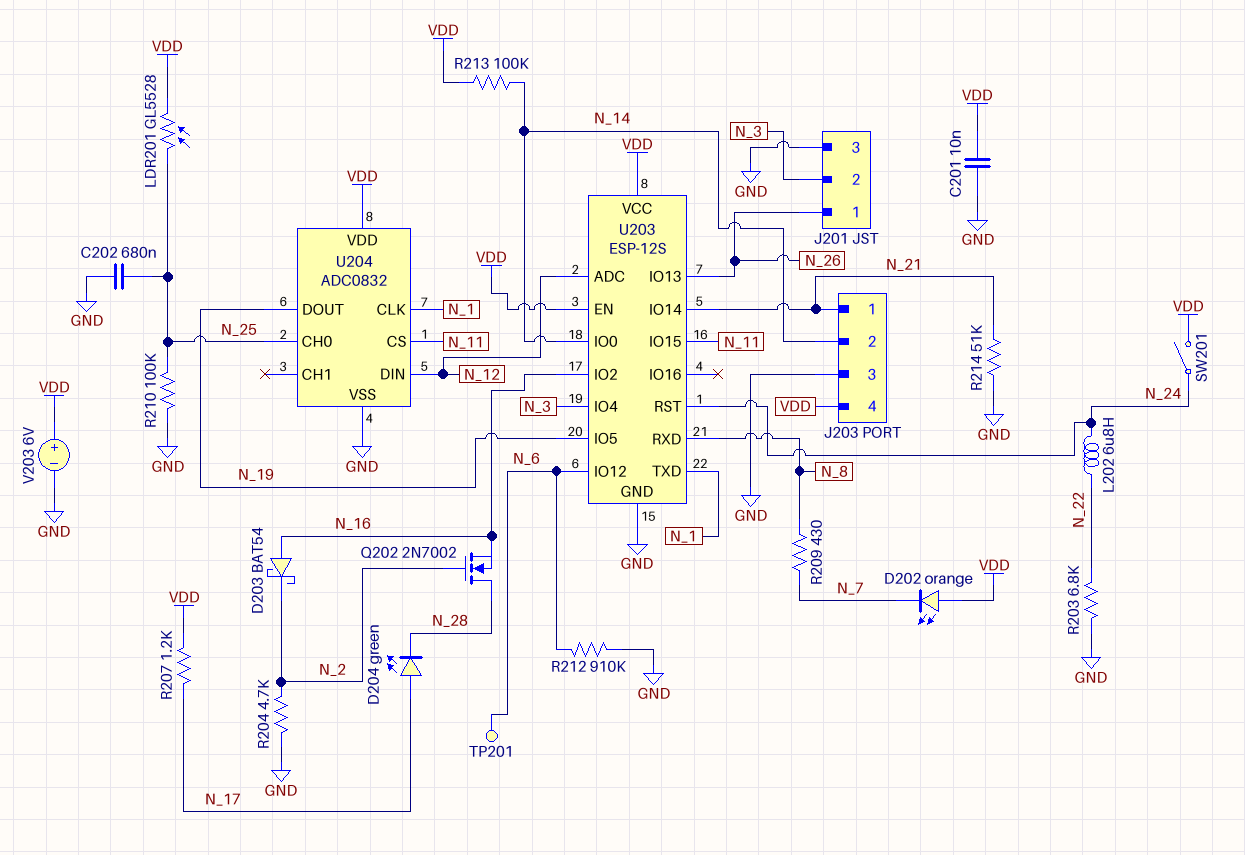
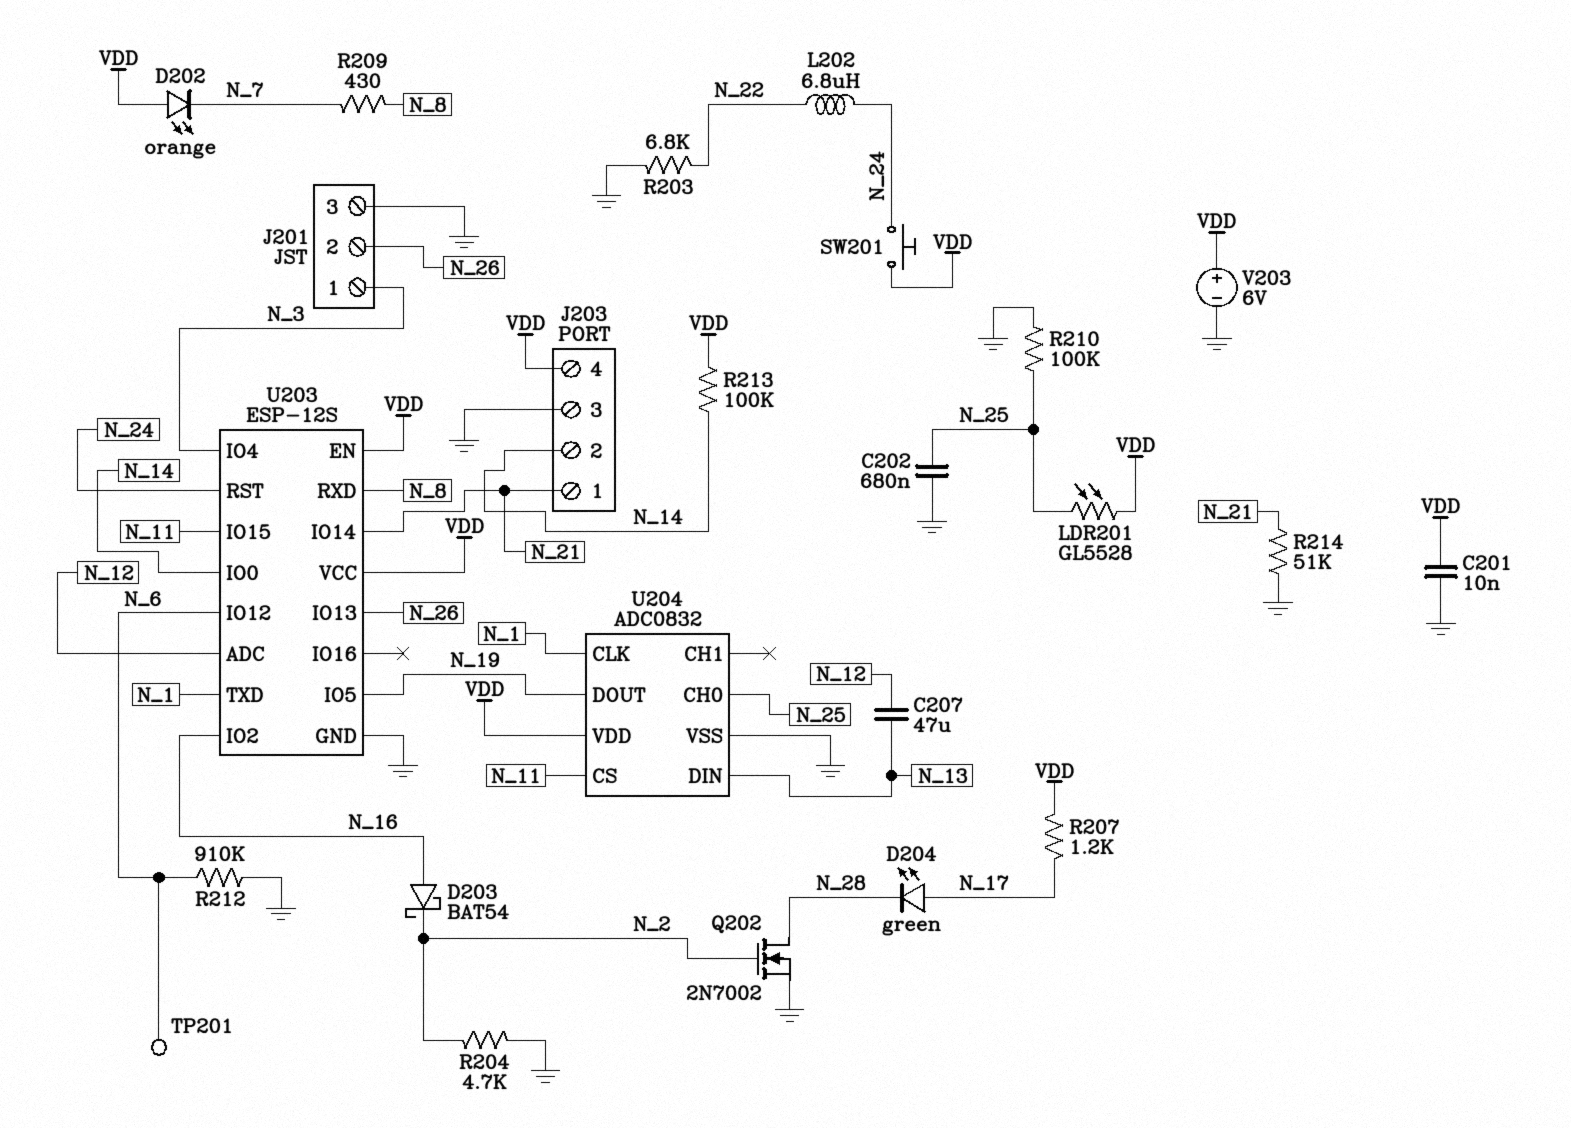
C207: none -> 47uF (N_12, N_13)
J201 pin 1: N_26 -> N_3
J201 pin 2: N_3 -> N_26
Q202: NMOS 2N7002 (G N_2, D N_28, S N_16) -> NMOS 2N7002 (G N_2, D N_28, S GND)
SW201: switch (N_24, VDD) -> button (N_24, VDD)
U204 pin DIN: N_12 -> N_13

